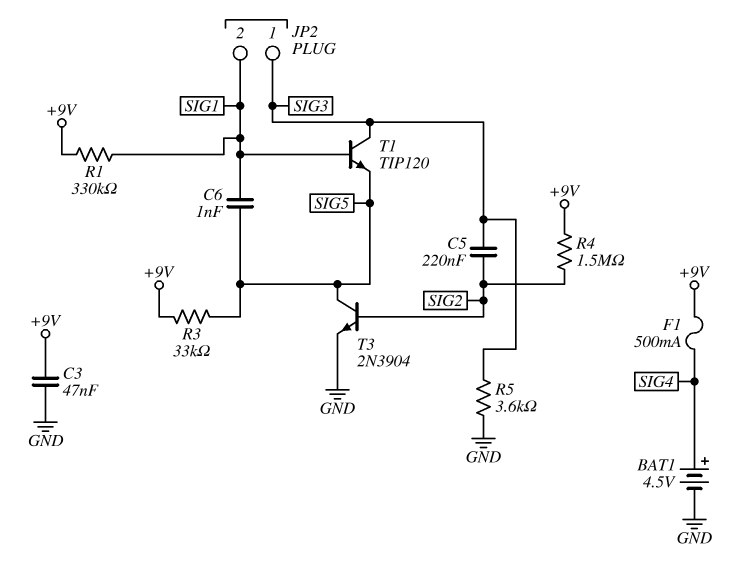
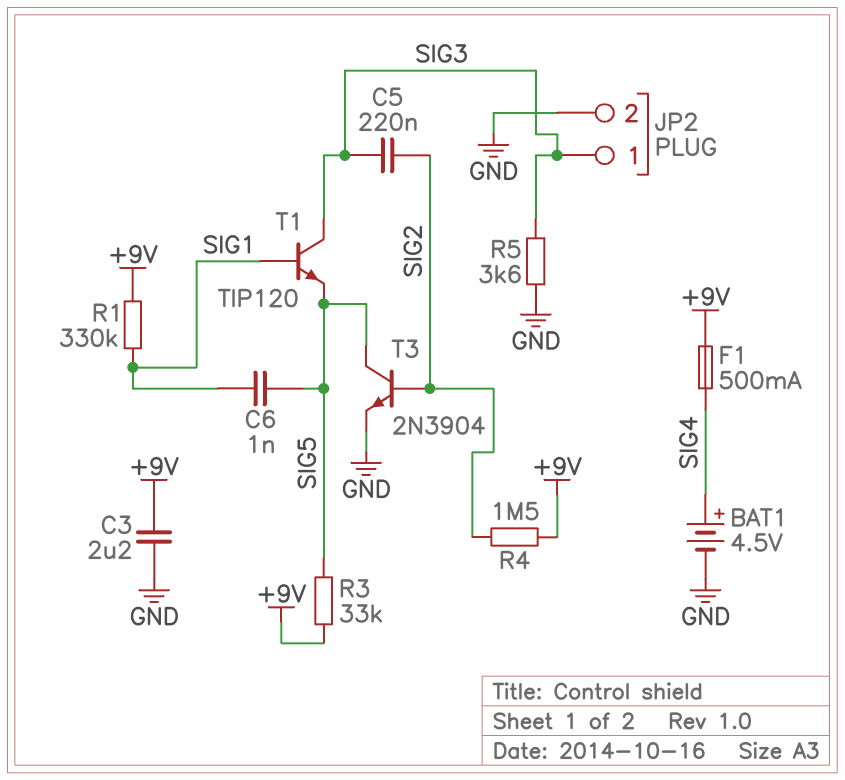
C3: 47nF (+9V, GND) -> 2.2uF (+9V, GND)
JP2 pin 2: SIG1 -> GND

